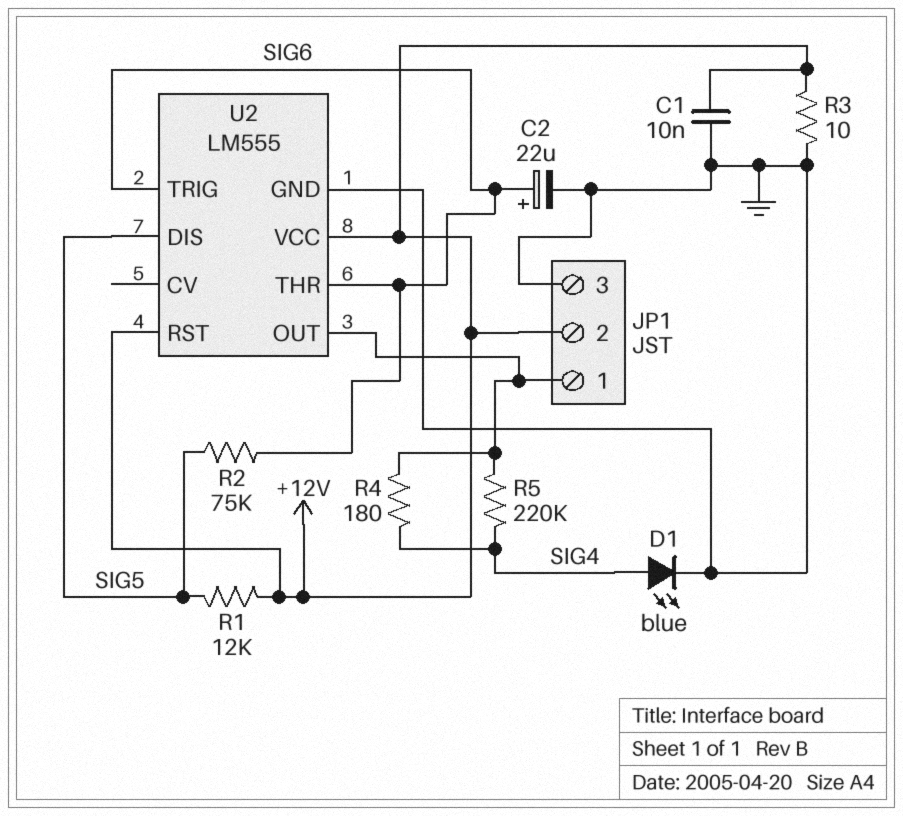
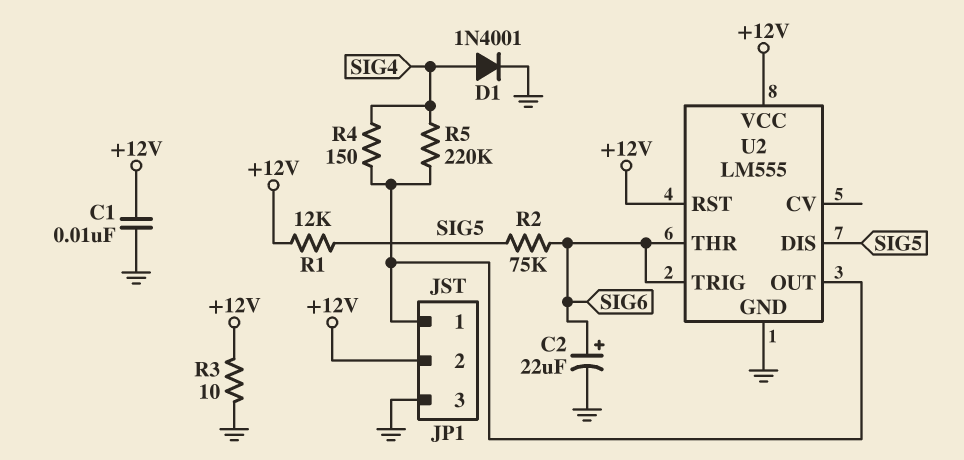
D1: LED blue (A SIG4, K GND) -> diode 1N4001 (A SIG4, K GND)
R4: 180 (JP1/1, SIG4) -> 150 (JP1/1, SIG4)

